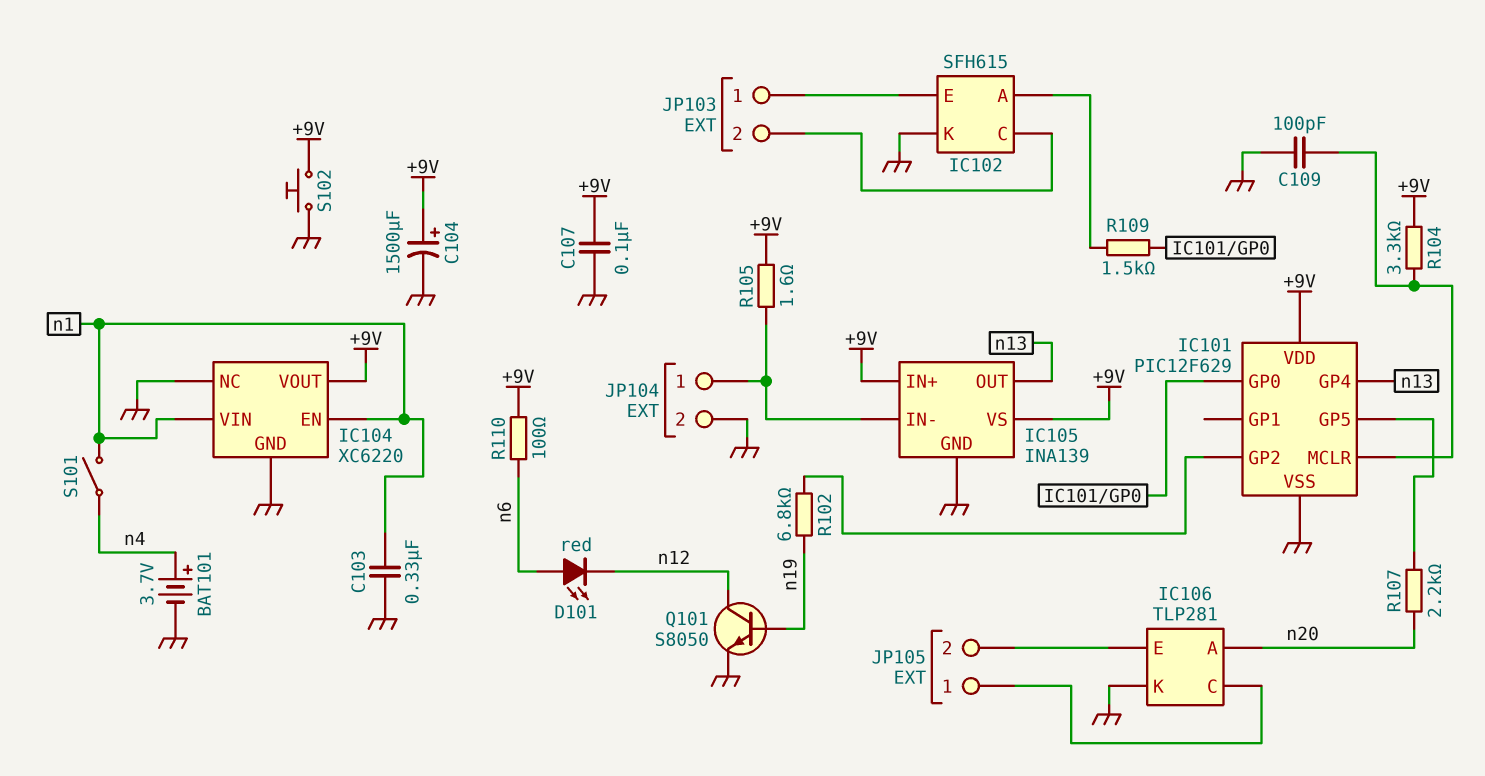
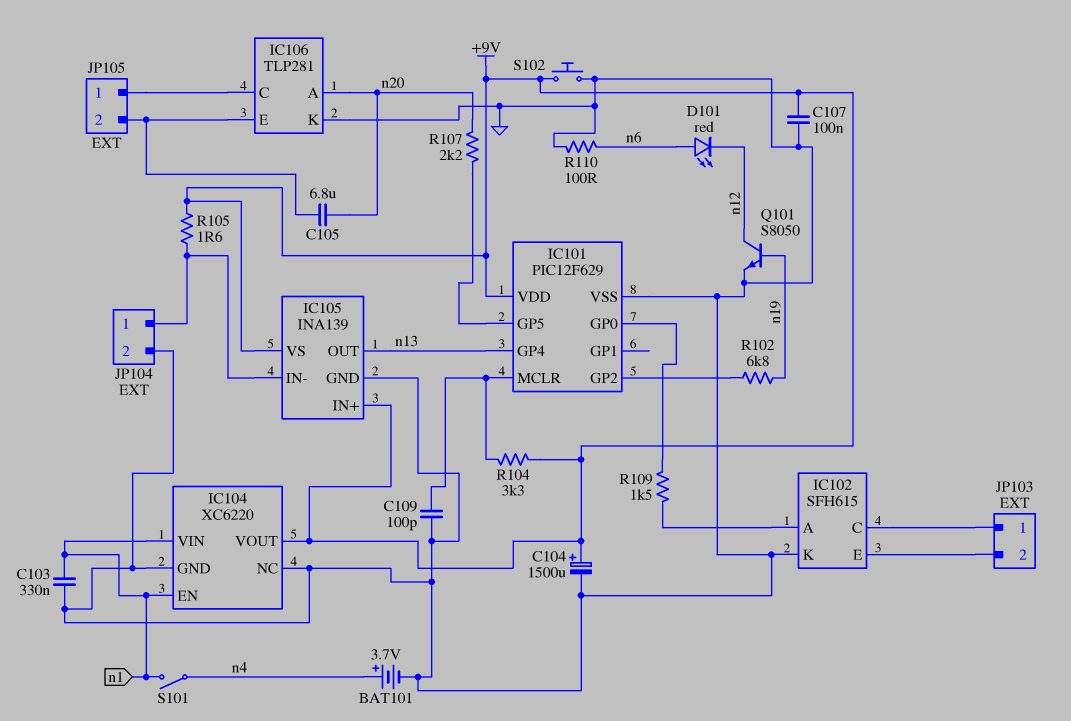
C105: none -> 6.8uF (IC106/E, n20)
JP103 pin 1: IC102/E -> IC102/C
JP103 pin 2: IC102/C -> IC102/E
R110: 100 (+9V, n6) -> 100 (GND, n6)

